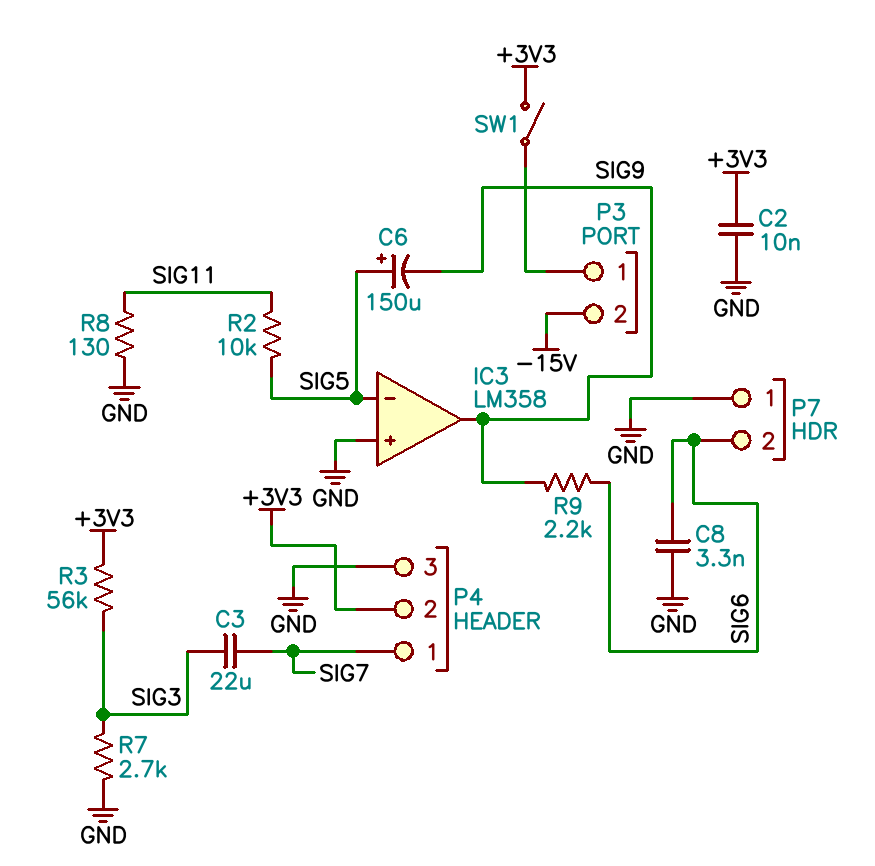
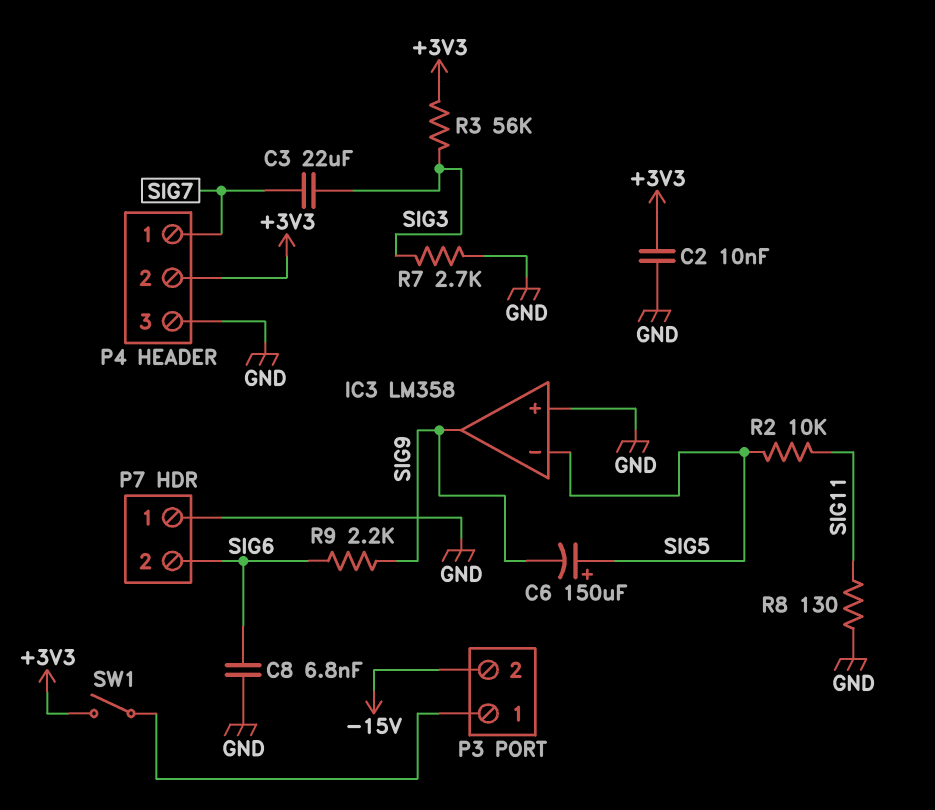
C8: 3.3nF (GND, SIG6) -> 6.8nF (GND, SIG6)

